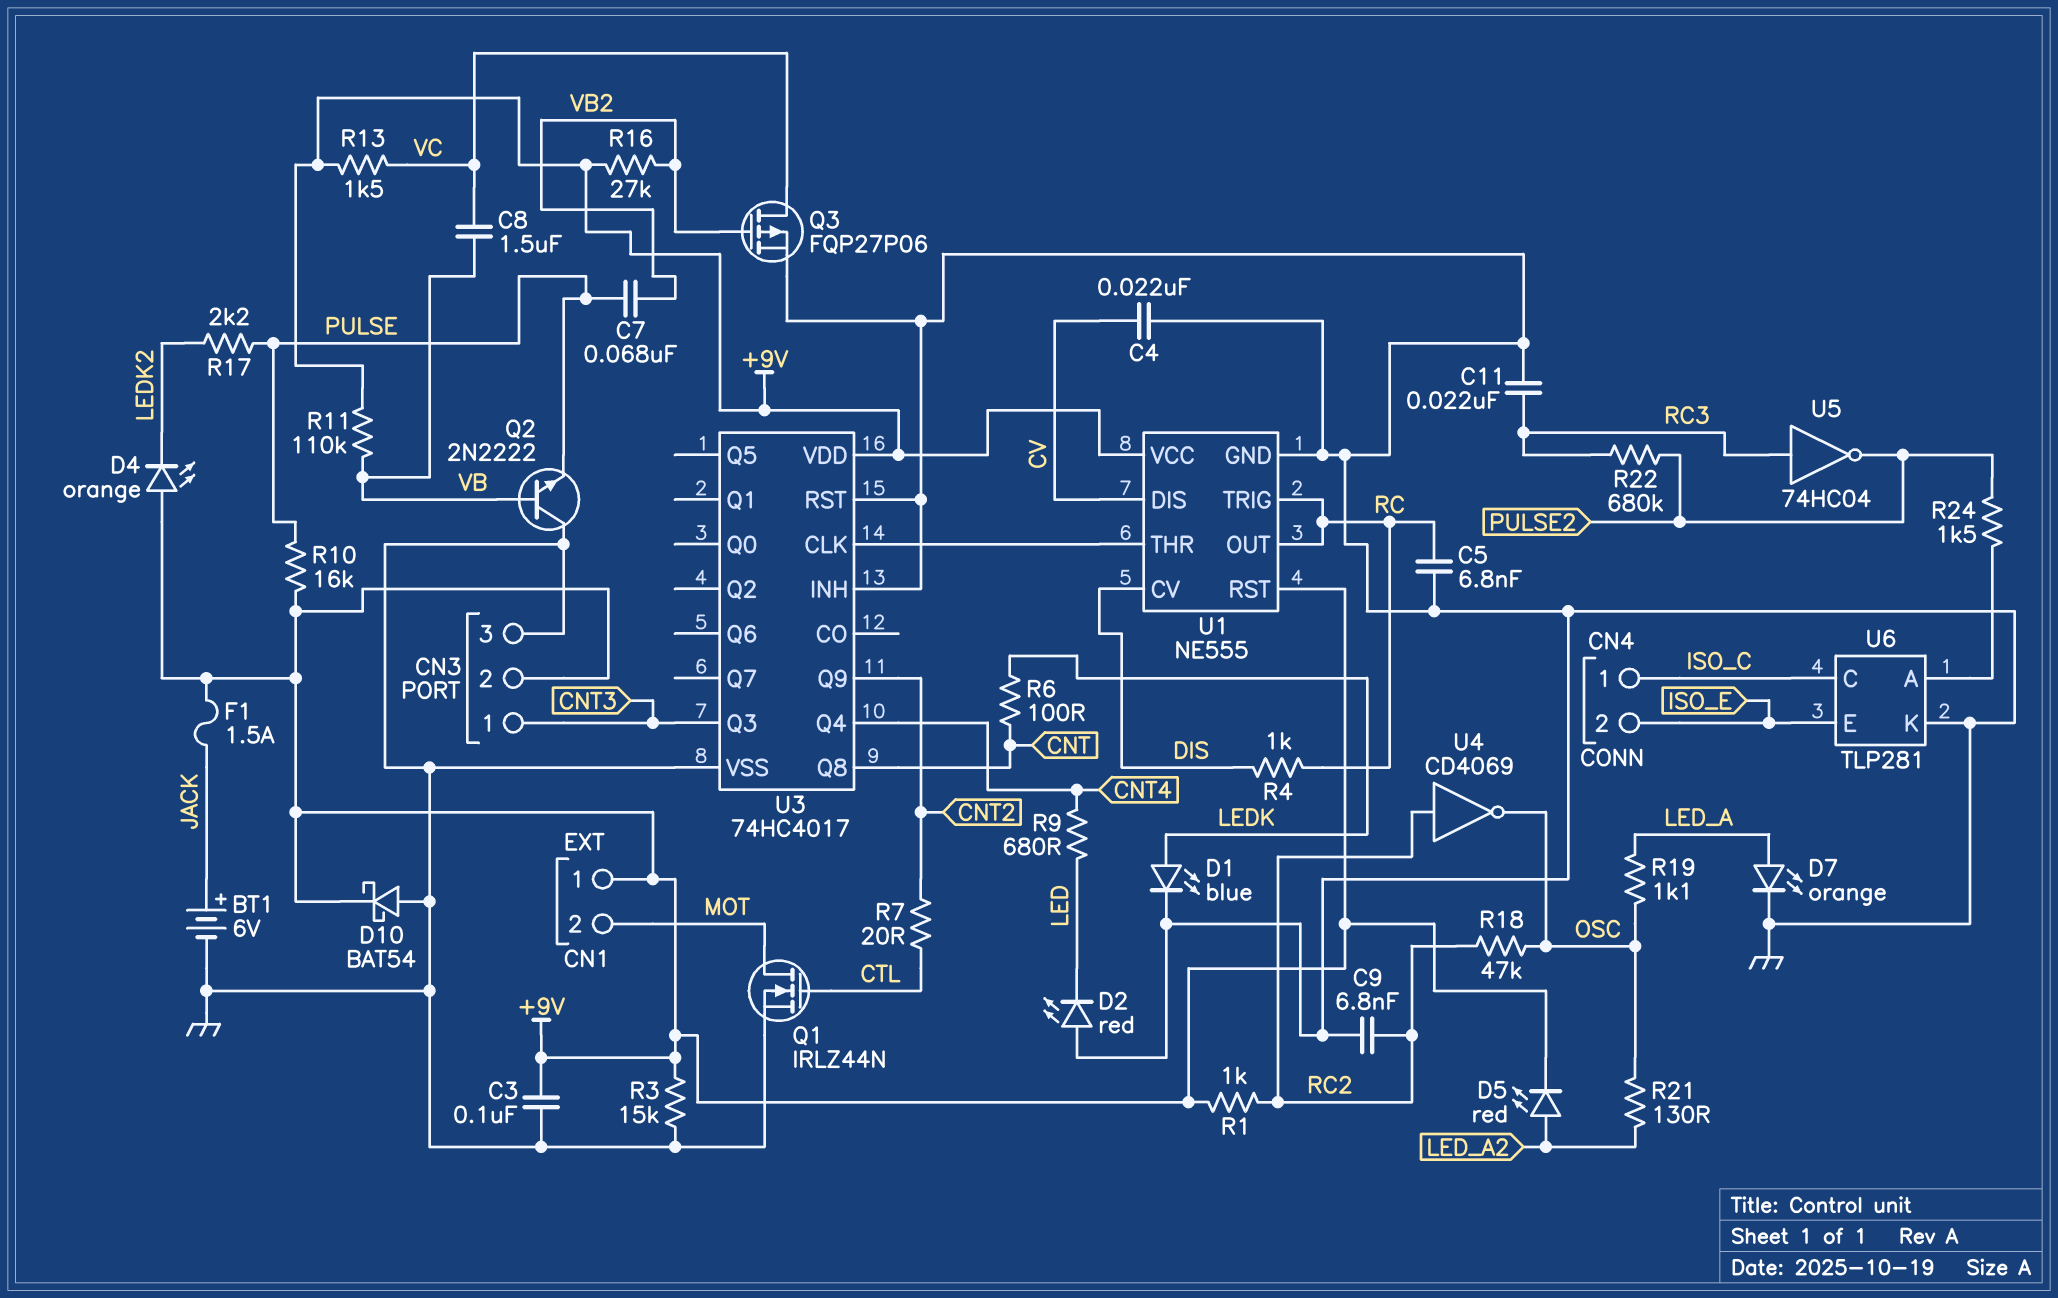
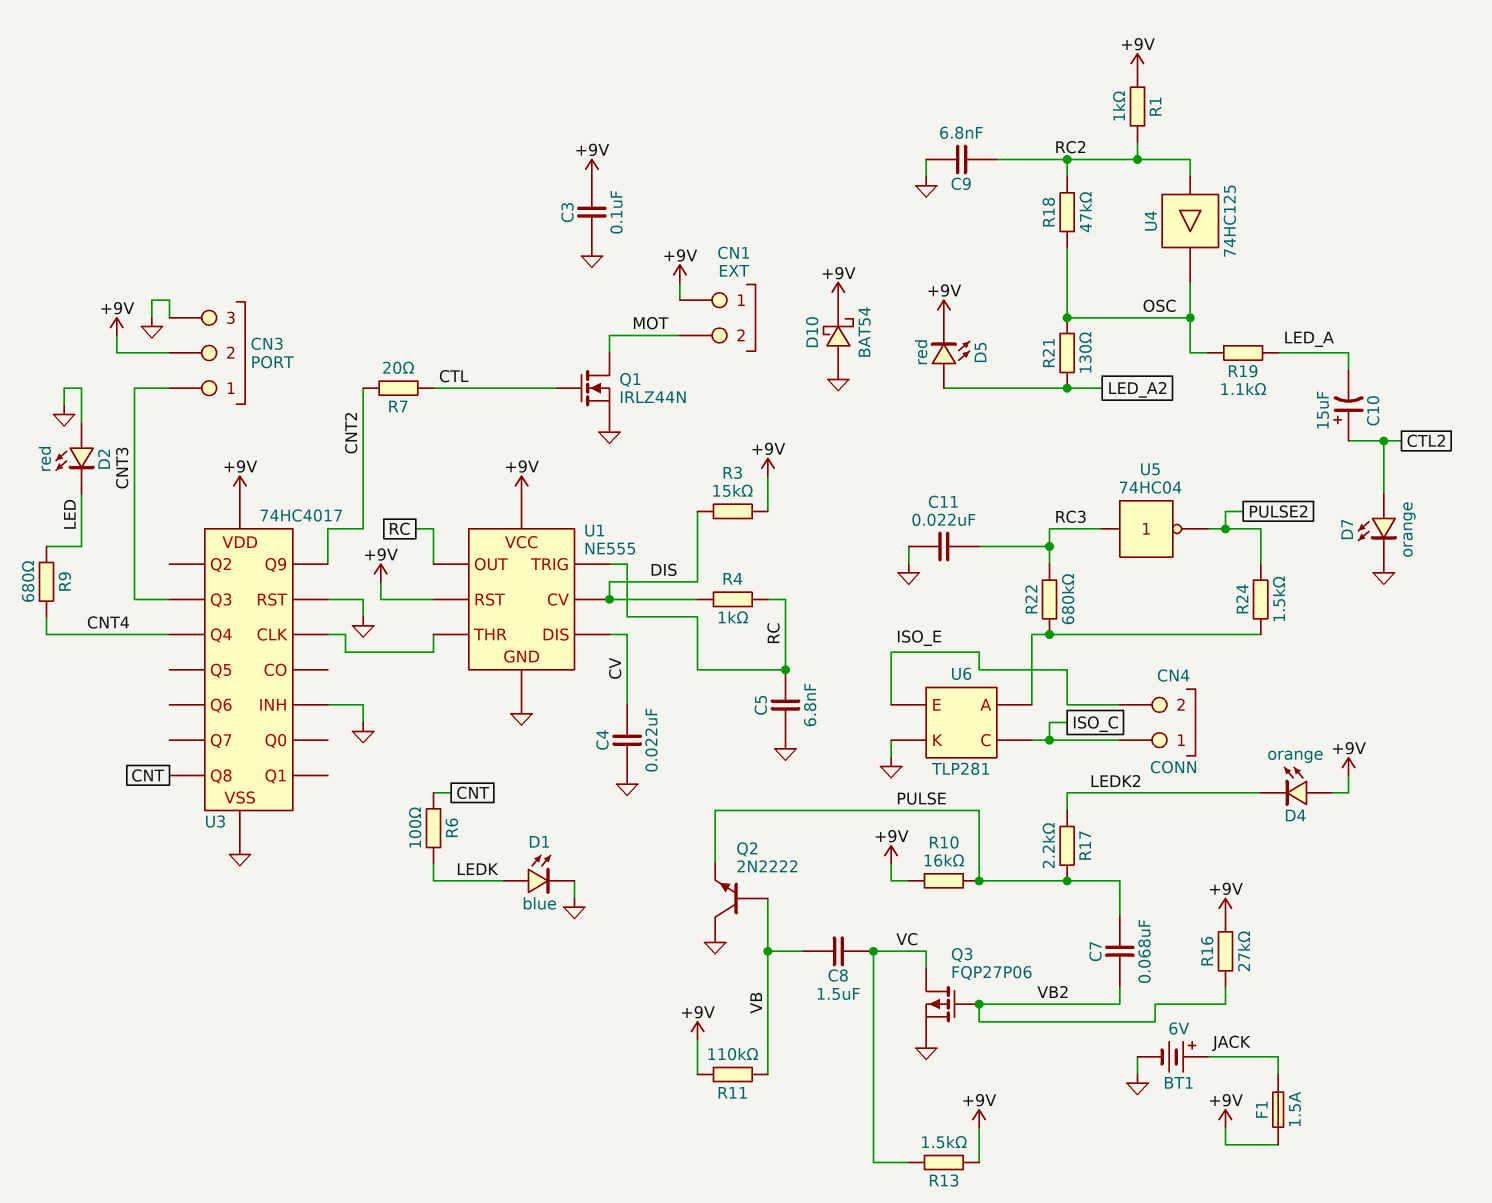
C10: none -> 15uF (plus CTL2, minus LED_A)
D7: LED orange (A LED_A, K GND) -> LED orange (A CTL2, K GND)
R3: 15k (+9V, GND) -> 15k (+9V, DIS)
R22: 680k (PULSE2, RC3) -> 680k (RC3, U6/A)
U4: NOT CD4069 (in RC2, out OSC) -> buffer 74HC125 (in RC2, out OSC)

